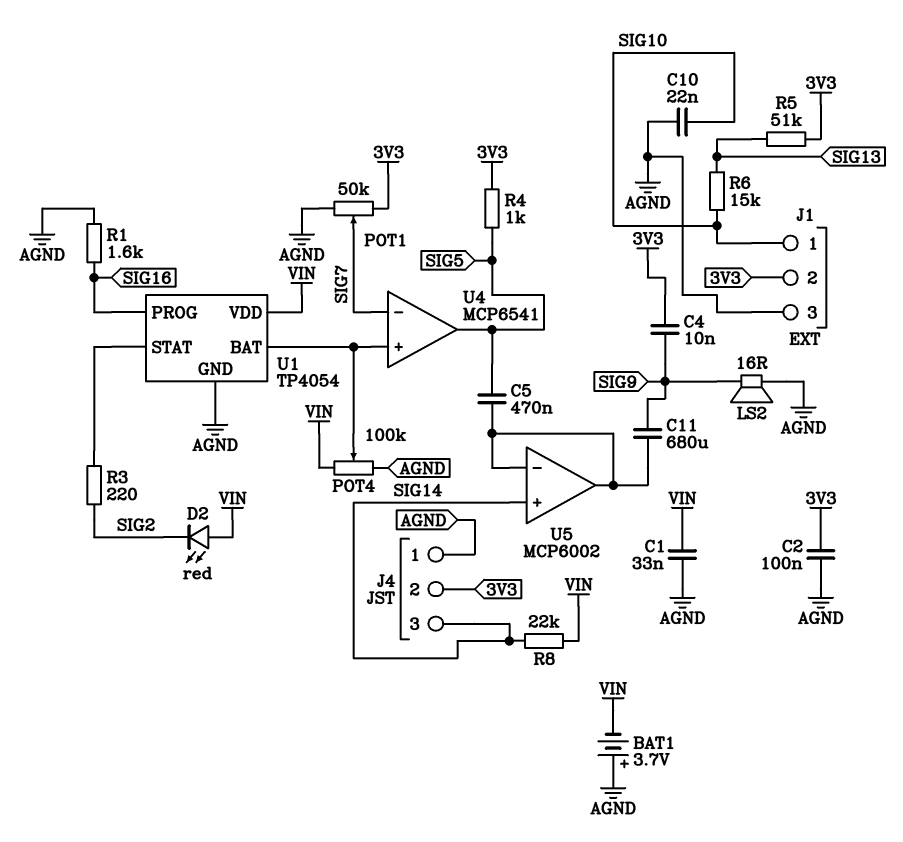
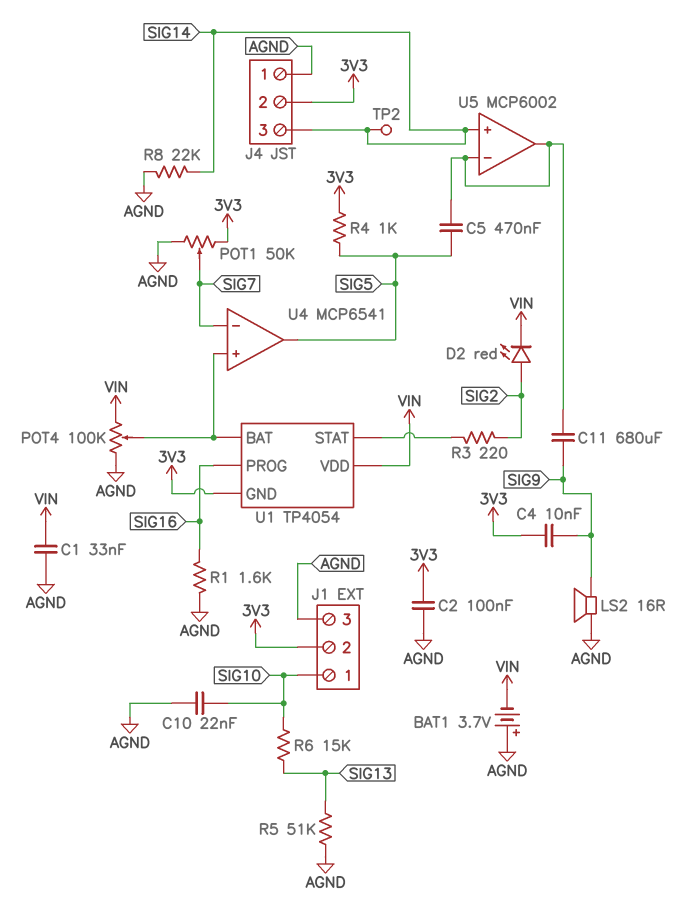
D2: LED red (A VIN, K SIG2) -> LED red (A SIG2, K VIN)
R5: 51k (3V3, SIG13) -> 51k (AGND, SIG13)
R8: 22k (SIG14, VIN) -> 22k (AGND, SIG14)
TP2: none -> test point (SIG14)
U1 pin GND: AGND -> 3V3

